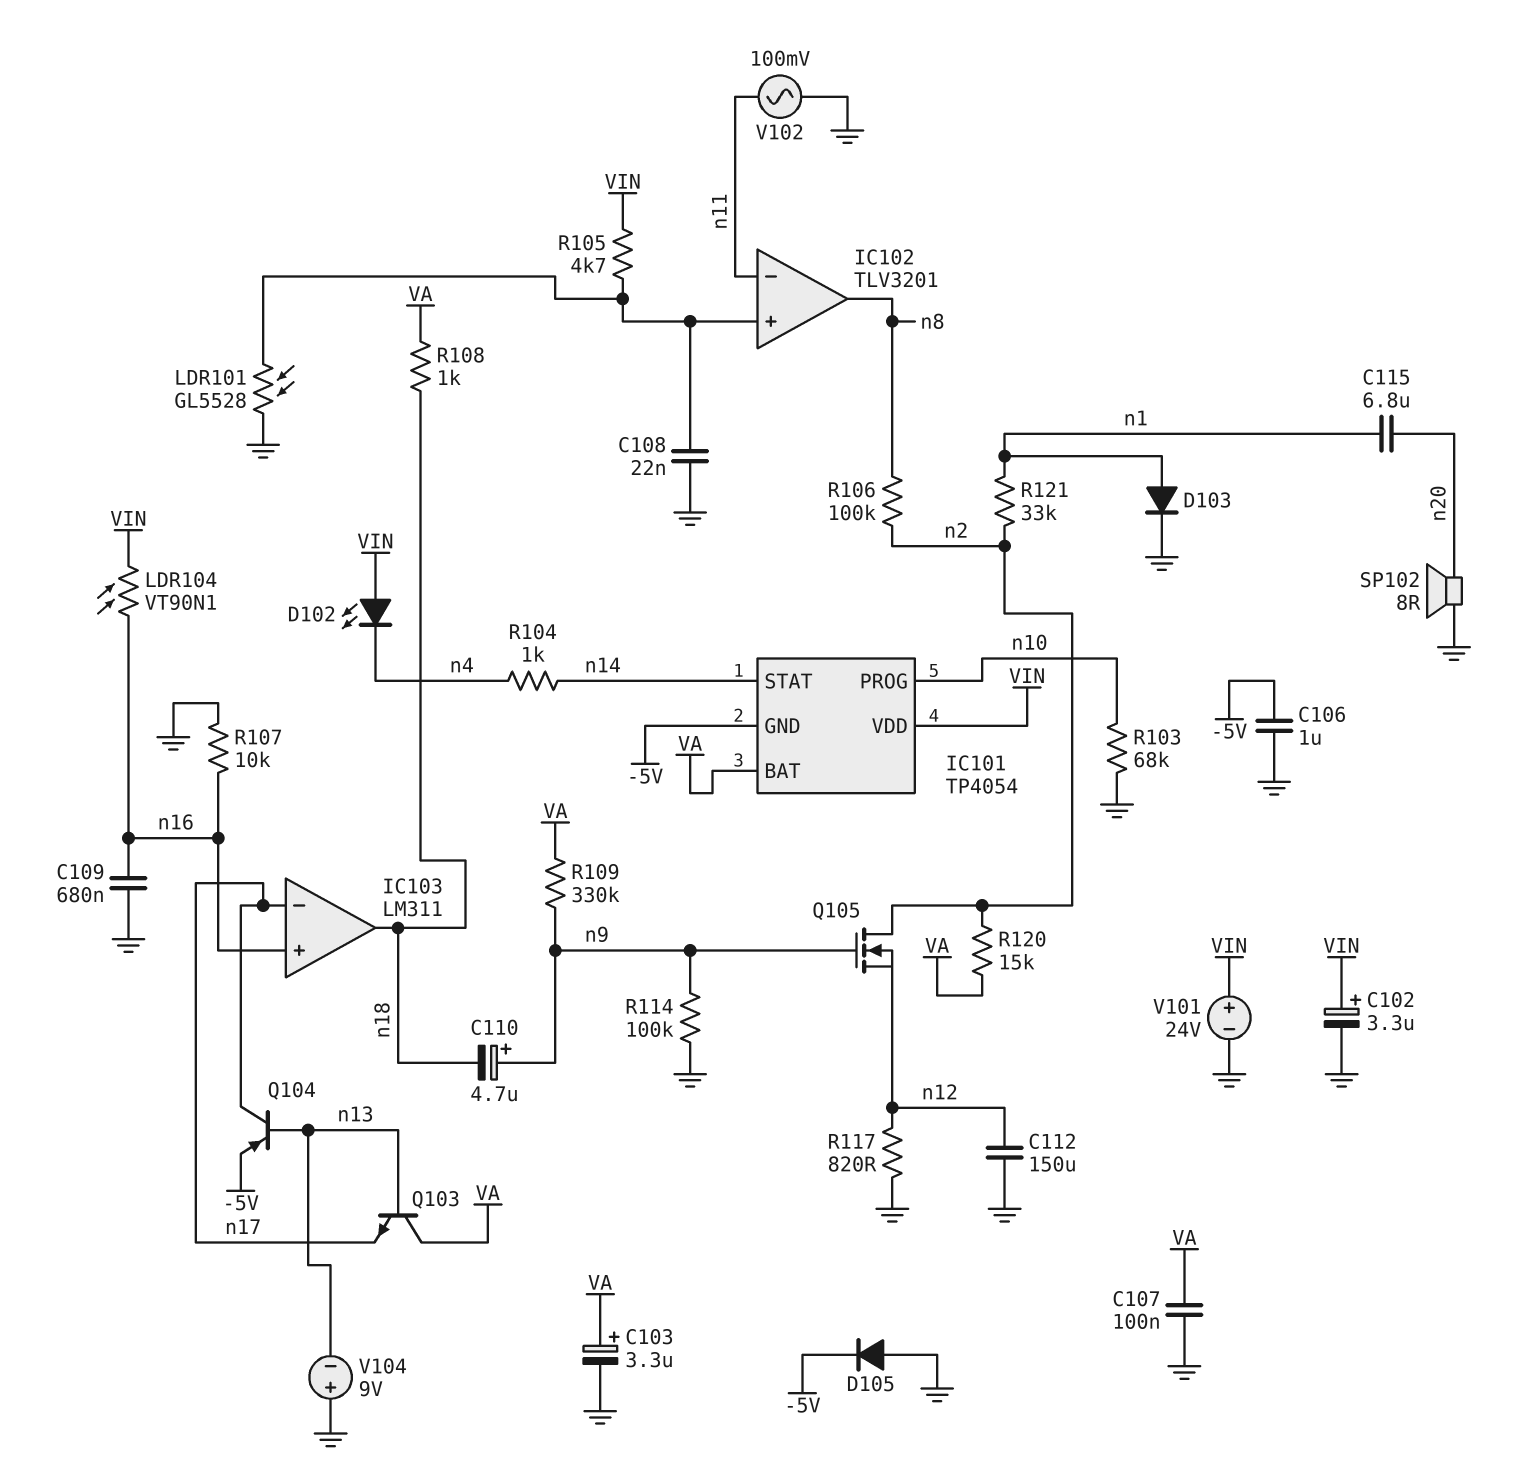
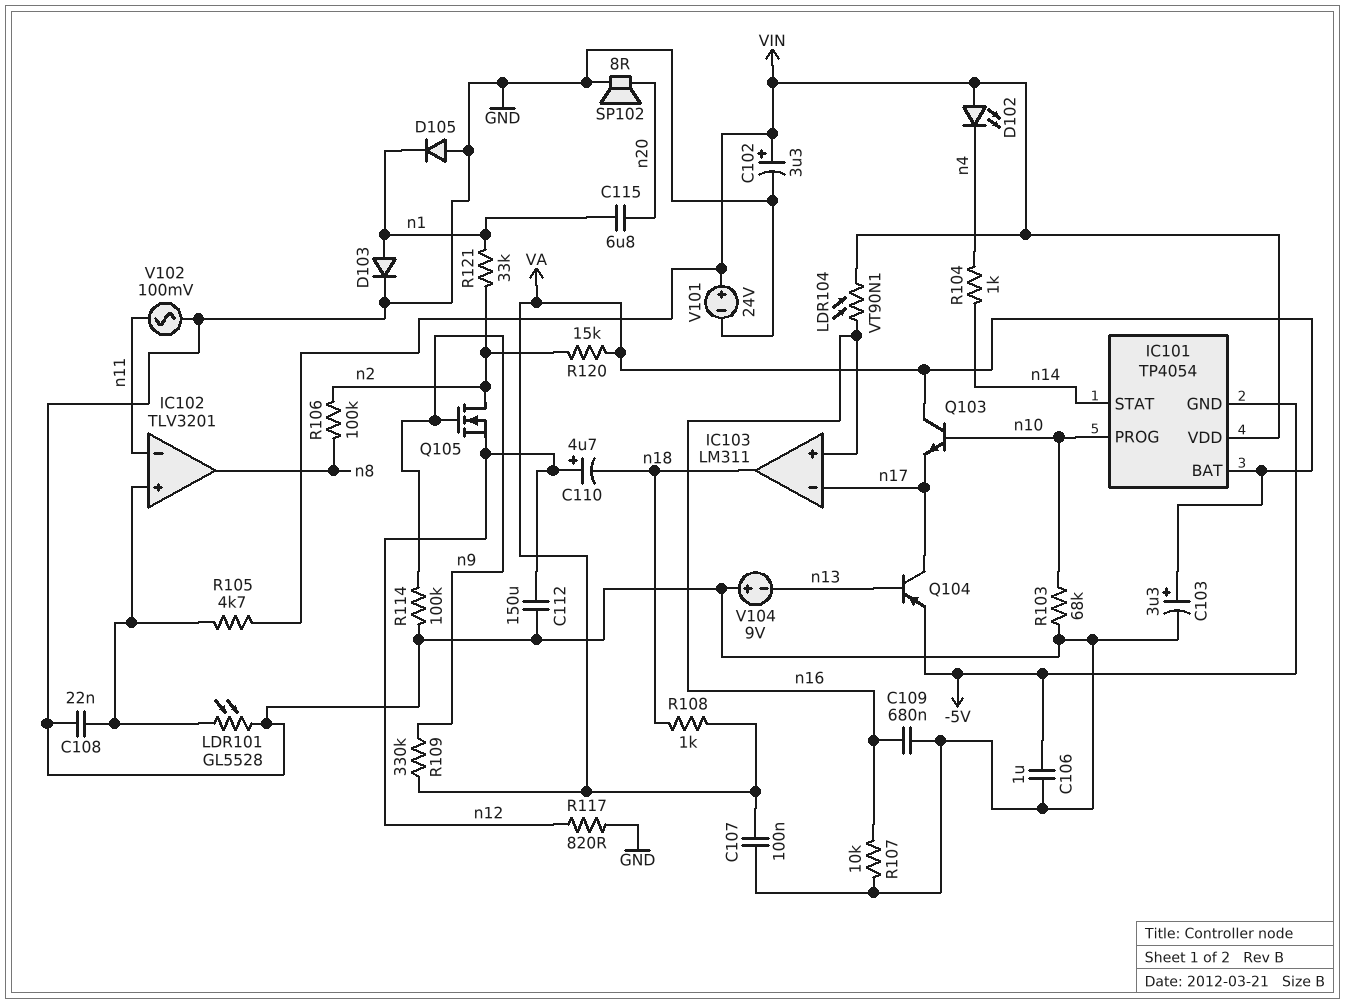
C110: 4.7uF (plus n9, minus n18) -> 4.7uF (plus n12, minus n18)
D105: diode (A GND, K -5V) -> diode (A GND, K n1)
Q103: NPN (B n13, C VA, E n17) -> NPN (B n10, C VA, E n17)

